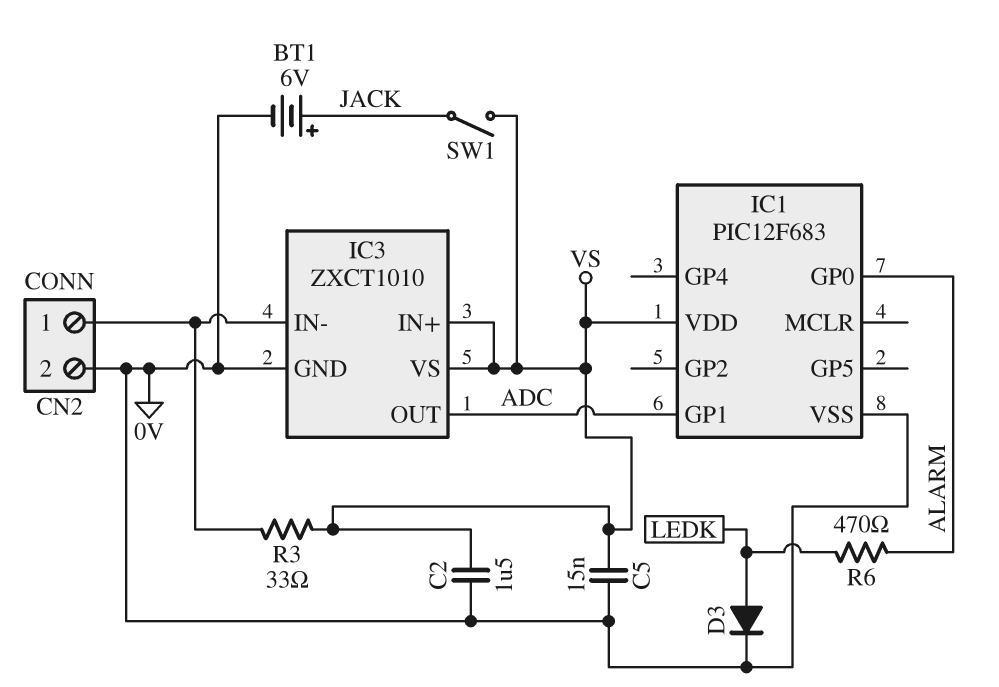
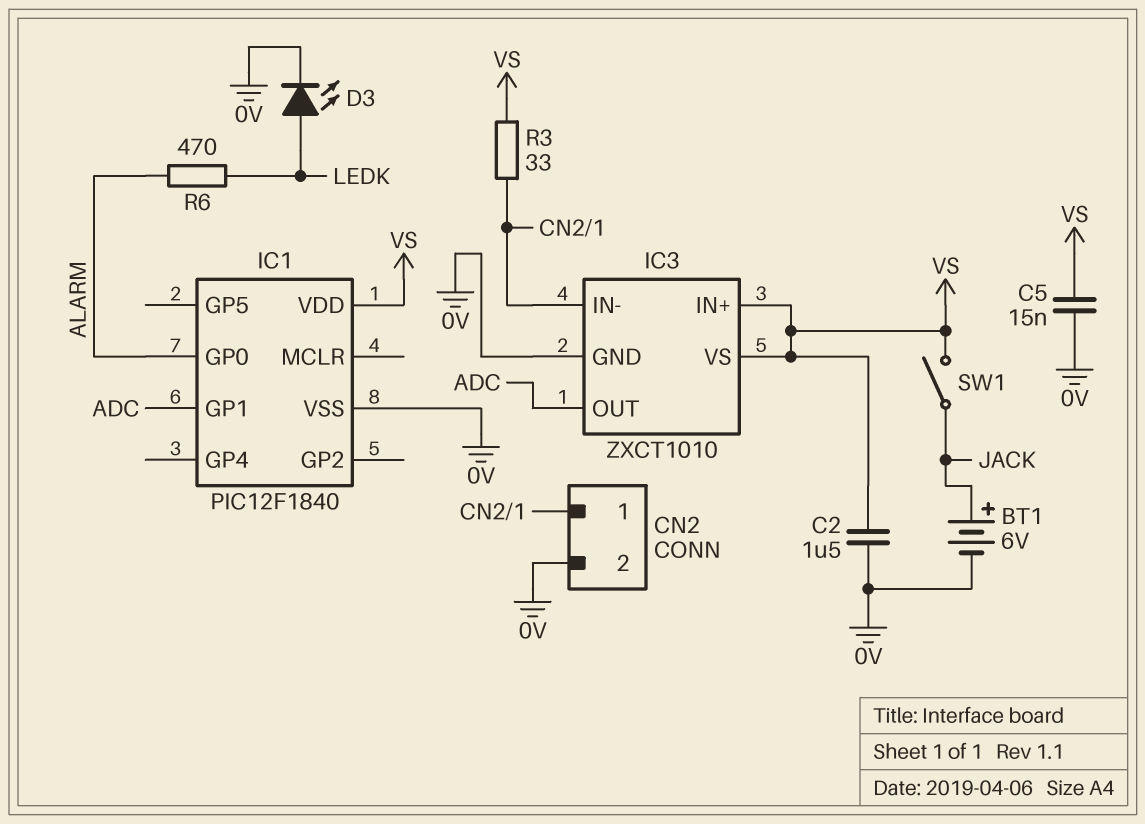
D3: diode (A LEDK, K 0V) -> LED (A LEDK, K 0V)
IC1: PIC12F683 -> PIC12F1840

